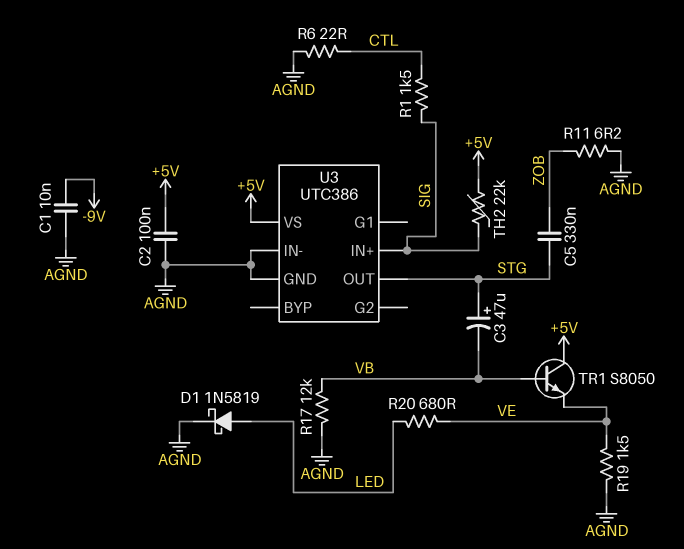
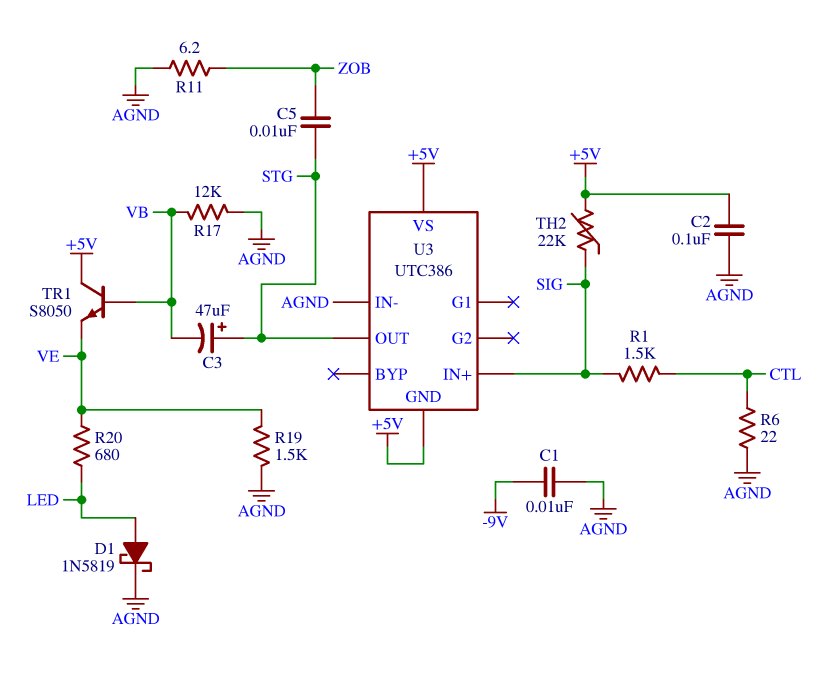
C5: 330nF (STG, ZOB) -> 10nF (STG, ZOB)
U3 pin GND: AGND -> +5V

